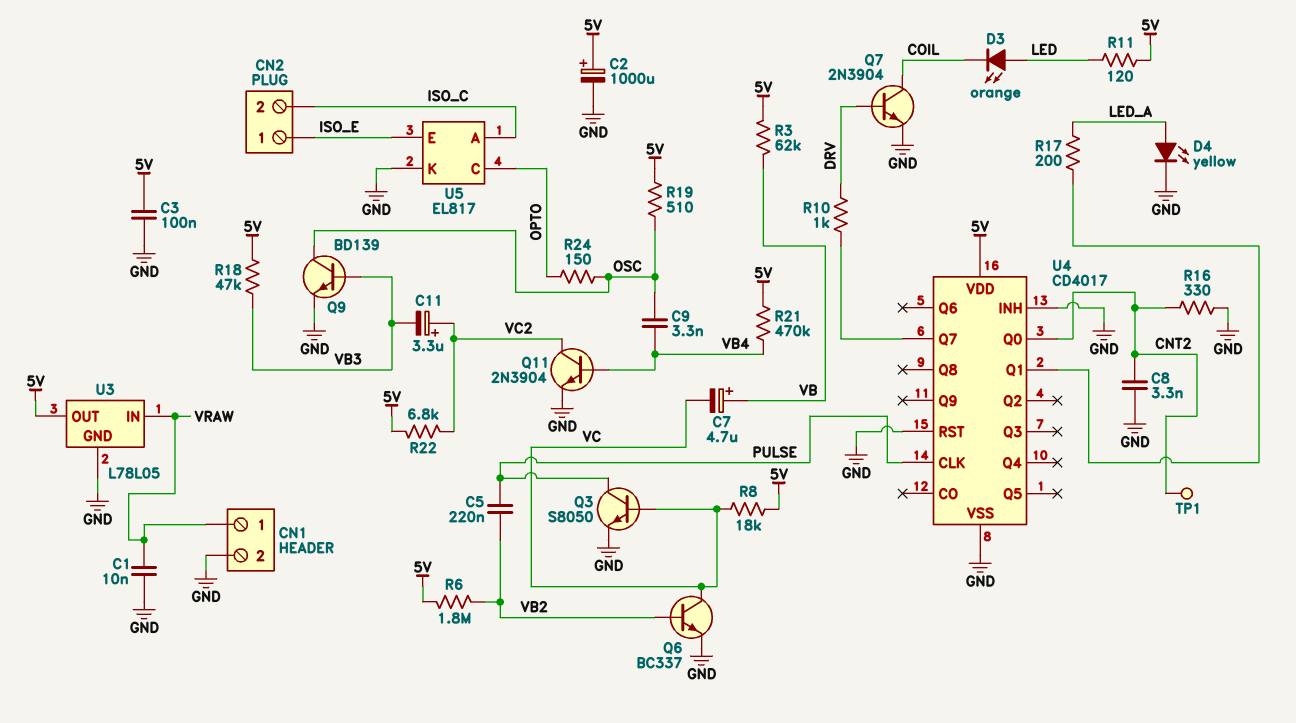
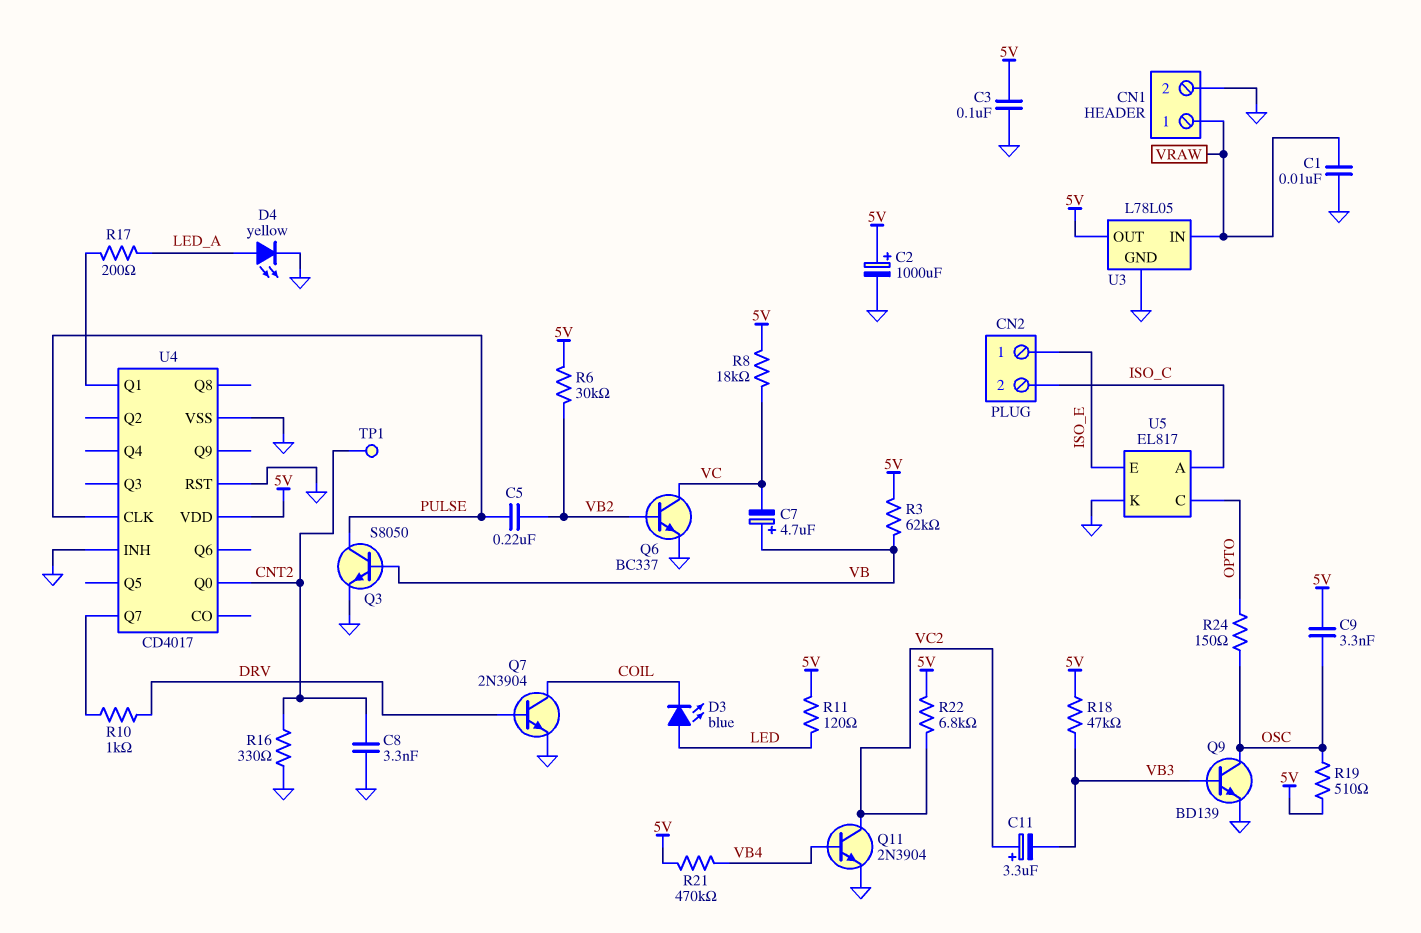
C9: 3.3nF (OSC, VB4) -> 3.3nF (5V, OSC)
D3: LED orange (A LED, K COIL) -> LED blue (A LED, K COIL)
Q3: NPN S8050 (B VC, C PULSE, E GND) -> NPN S8050 (B VB, C PULSE, E GND)
R6: 1.8M (5V, VB2) -> 30k (5V, VB2)

